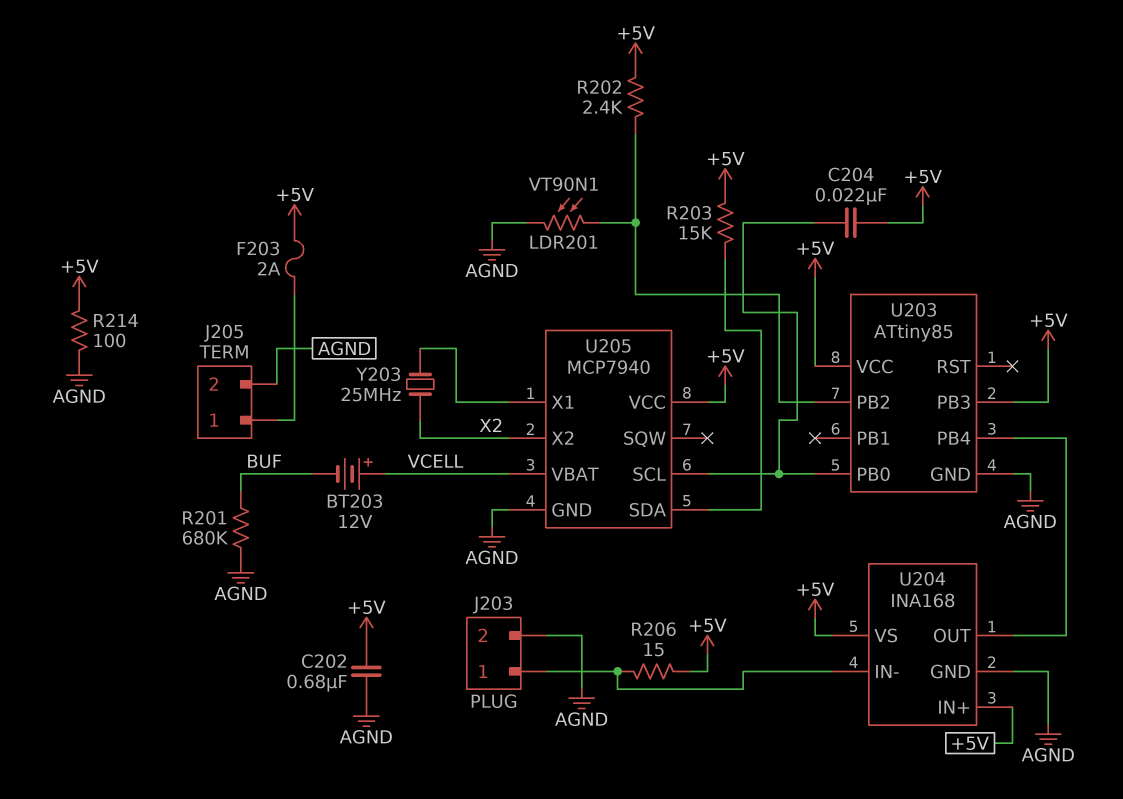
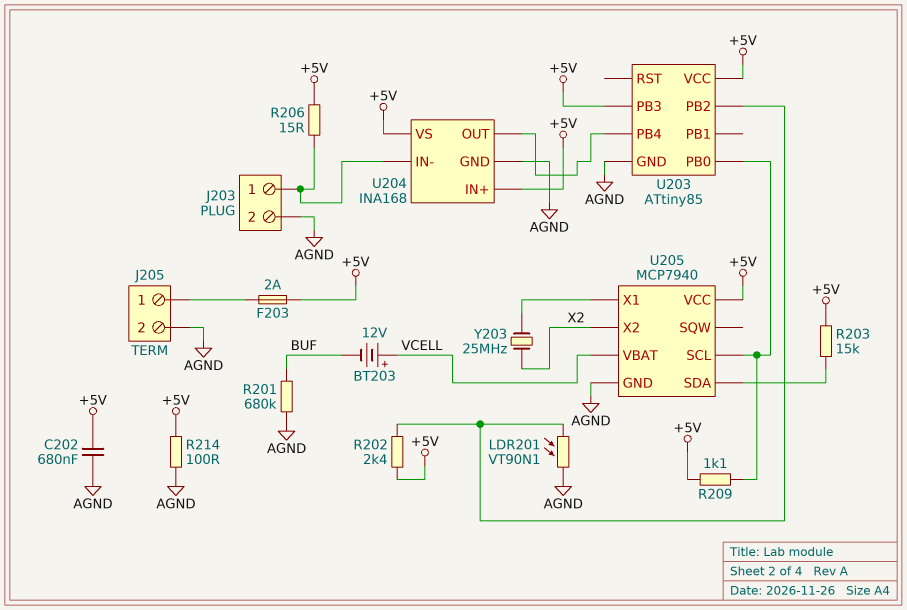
C204: 22nF (+5V, U203/PB0) -> none
R209: none -> 1.1k (+5V, U203/PB0)

